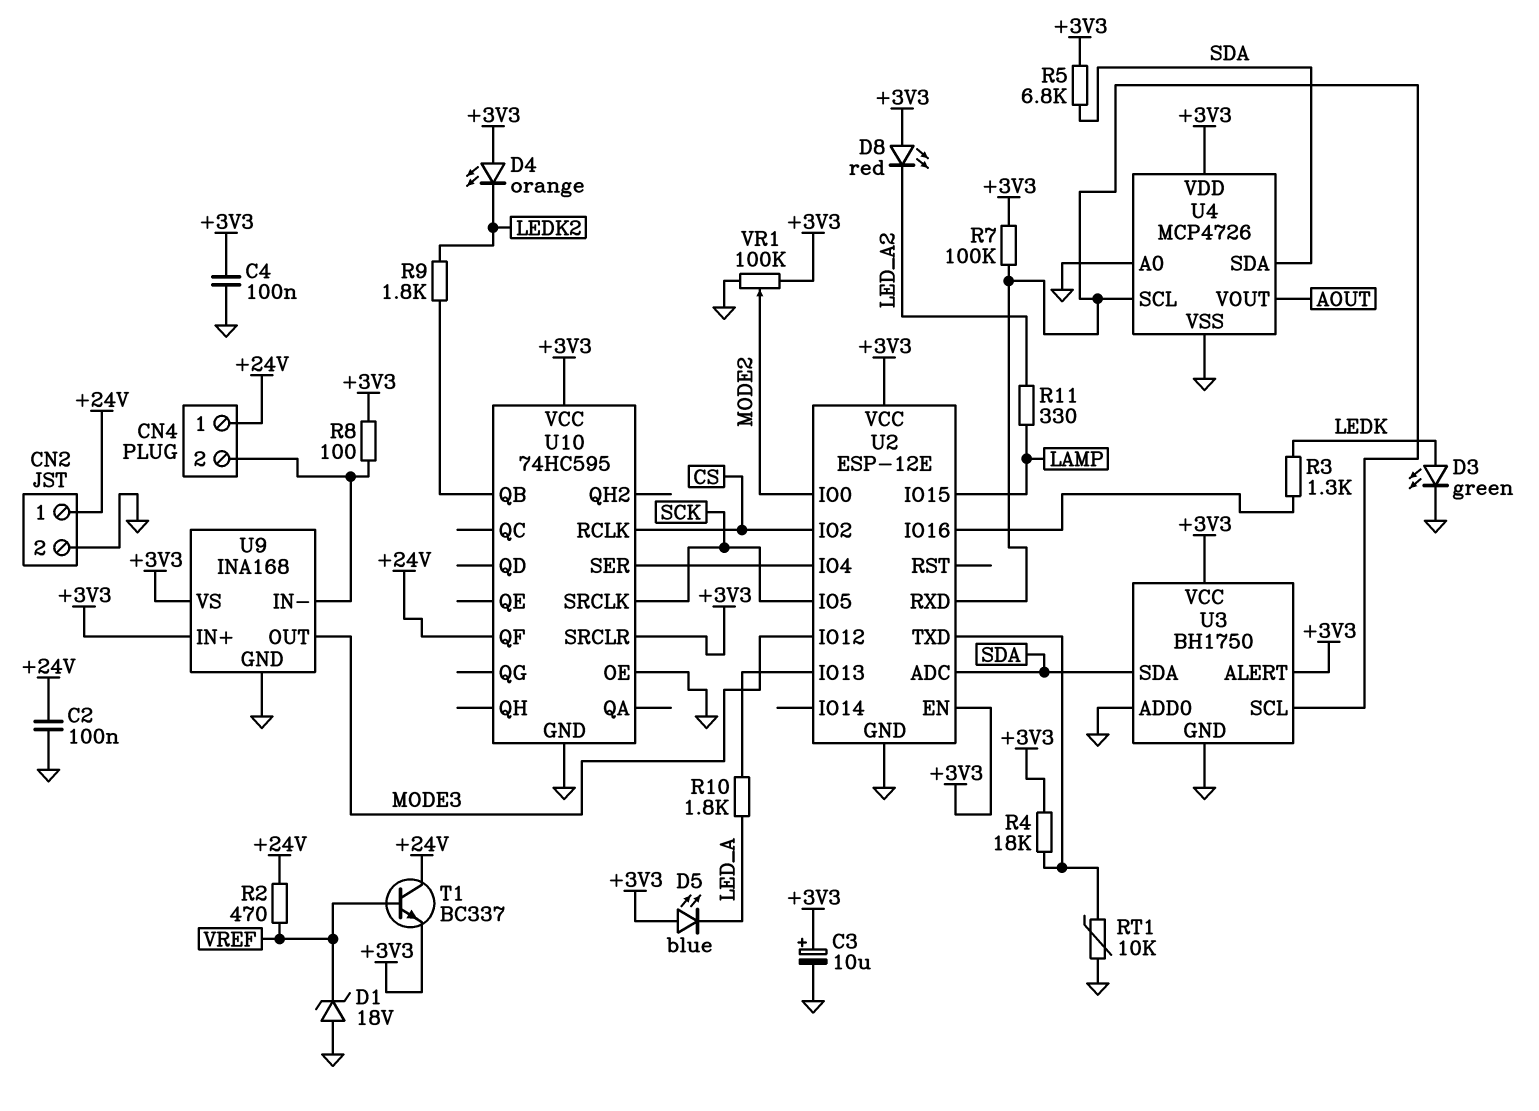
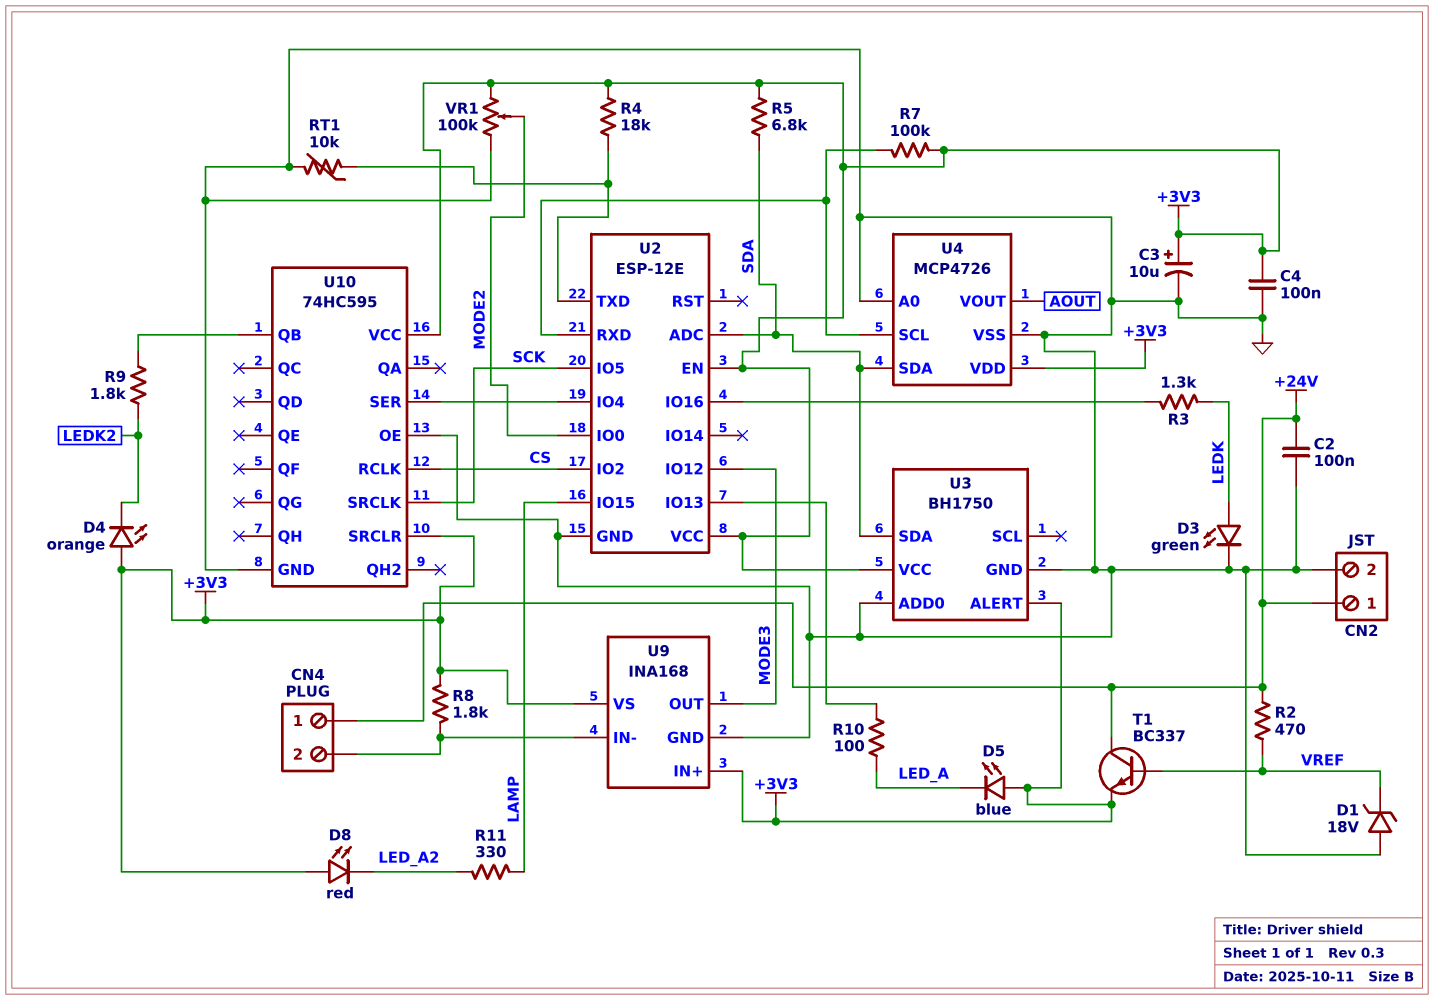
R8: 100 (+3V3, CN4/2) -> 1.8k (+3V3, CN4/2)
R10: 1.8k (LED_A, U2/IO13) -> 100 (LED_A, U2/IO13)
U3 pin SCL: U2/RXD -> none
U10 pin QF: +24V -> none

